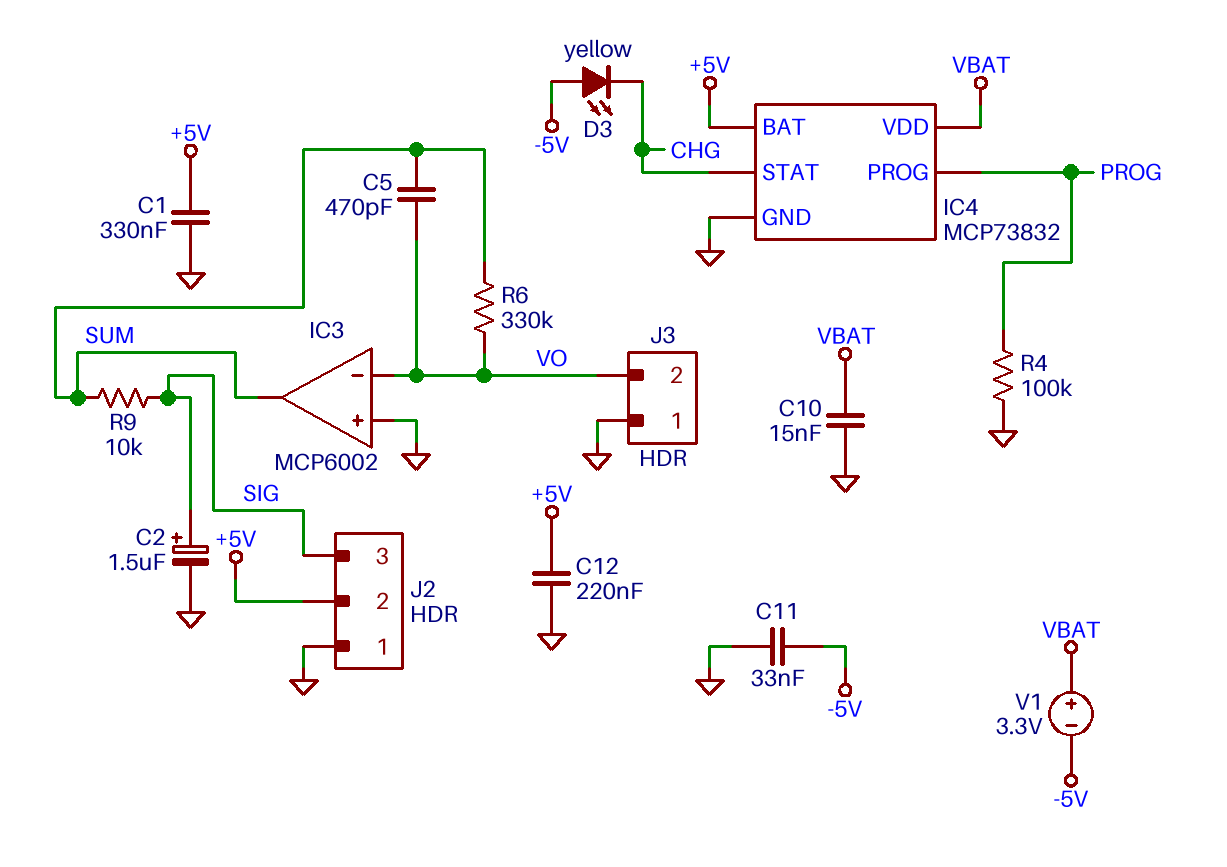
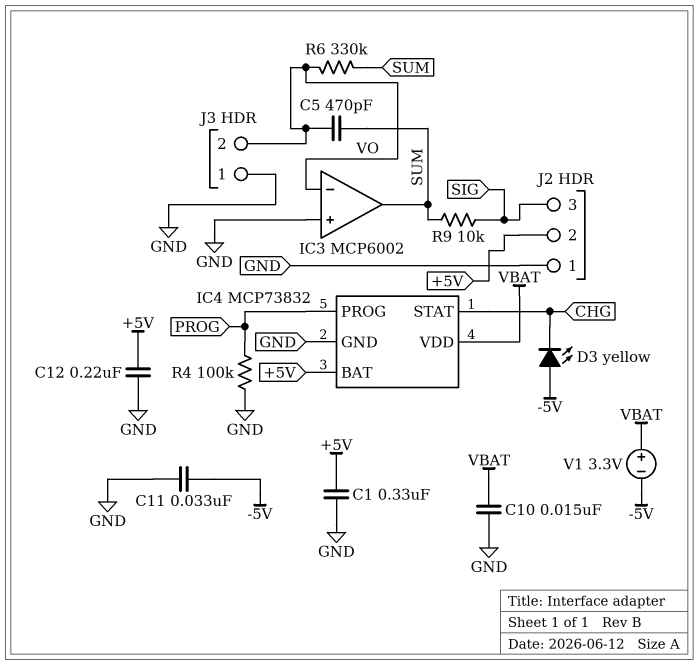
C2: 1.5uF (plus SIG, minus GND) -> none

